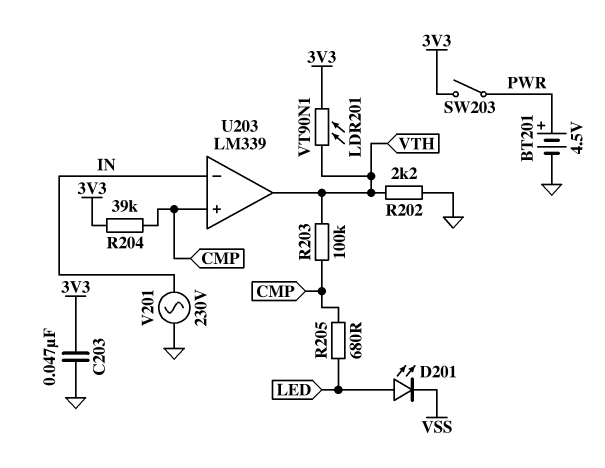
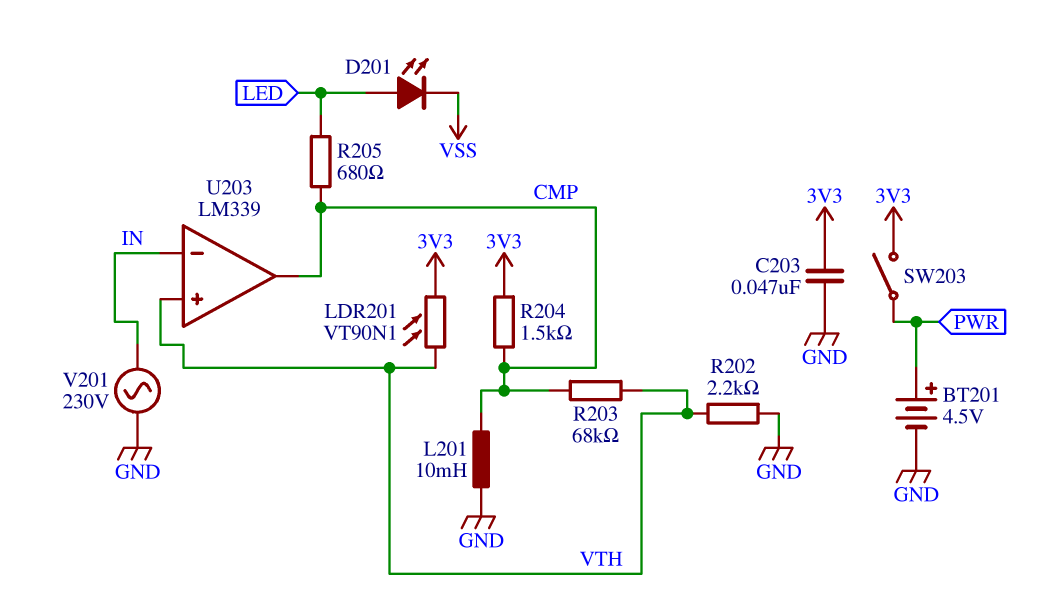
L201: none -> 10mH (CMP, GND)
R203: 100k (CMP, VTH) -> 68k (CMP, VTH)
R204: 39k (3V3, CMP) -> 1.5k (3V3, CMP)
U203 pin in+: CMP -> VTH
U203 pin out: VTH -> CMP

